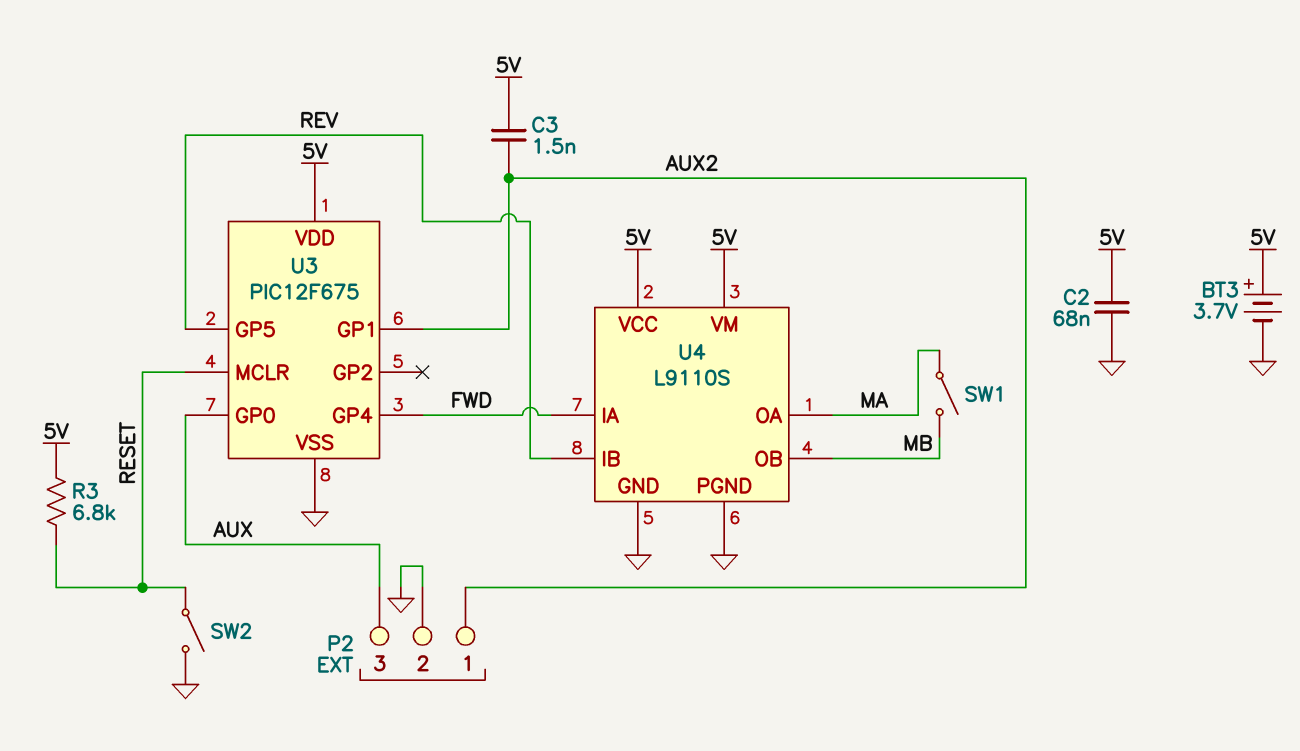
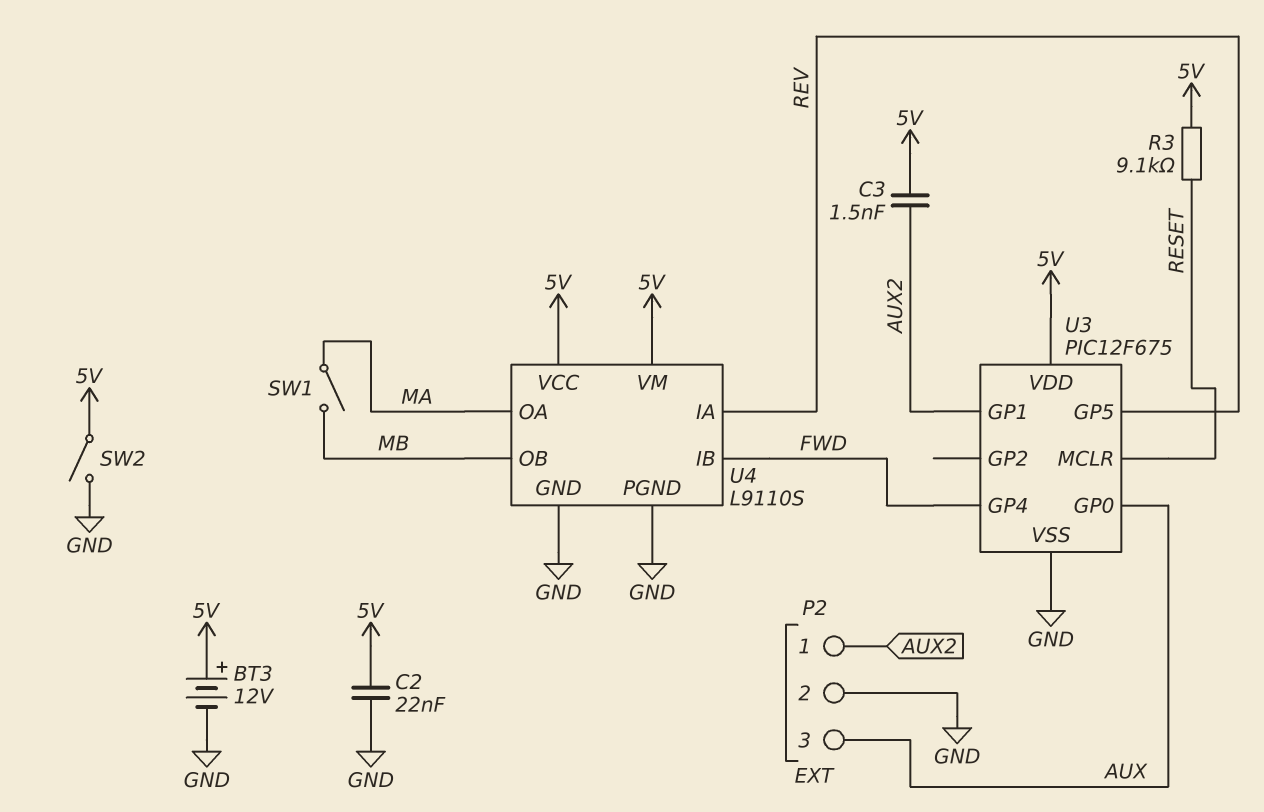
BT3: 3.7V (plus 5V, minus GND) -> 12V (plus 5V, minus GND)
C2: 68nF (5V, GND) -> 22nF (5V, GND)
R3: 6.8k (5V, RESET) -> 9.1k (5V, RESET)
SW2: switch (GND, RESET) -> switch (5V, GND)
U4 pin IA: FWD -> REV
U4 pin IB: REV -> FWD

